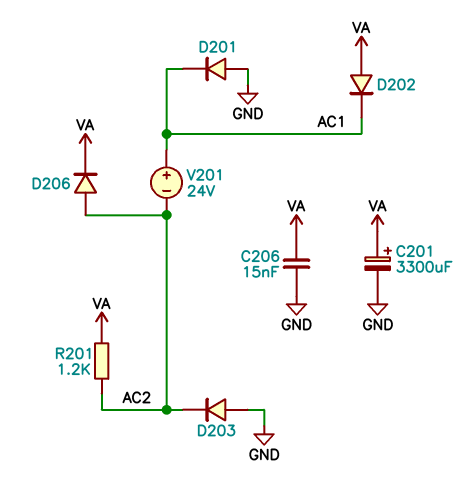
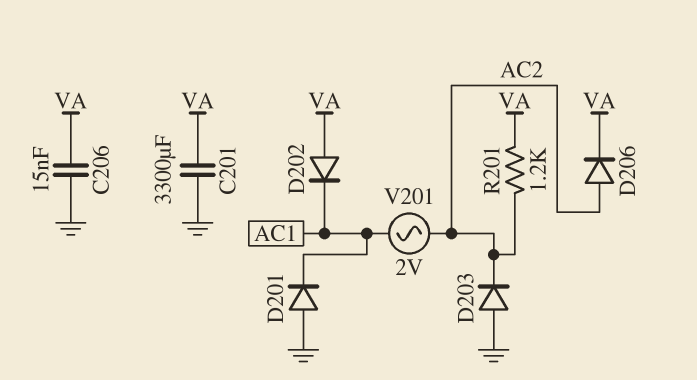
C201: 3300uF (plus VA, minus GND) -> 3300uF (GND, VA)
V201: 24V (plus AC1, minus AC2) -> AC 2V (AC1, AC2)

